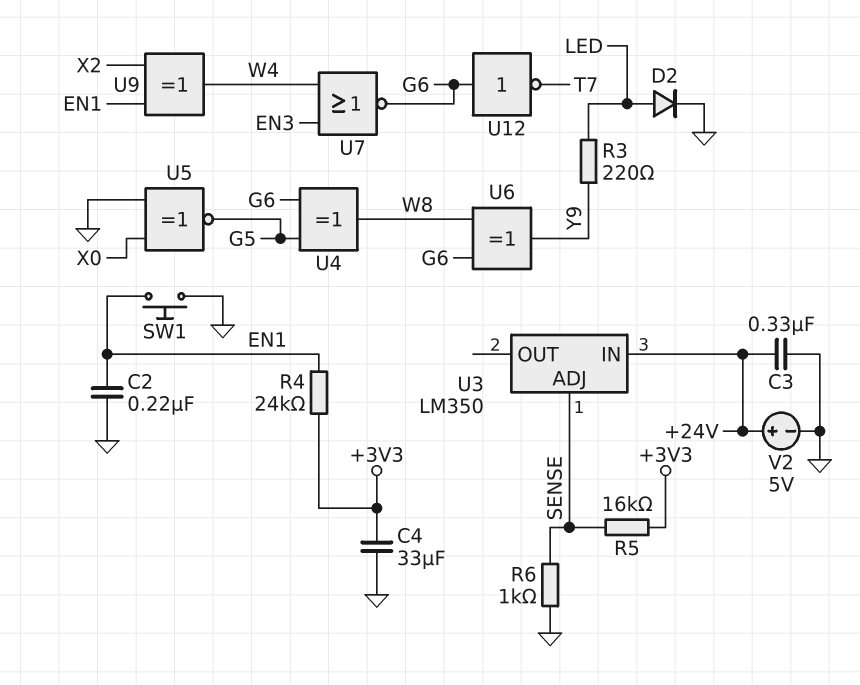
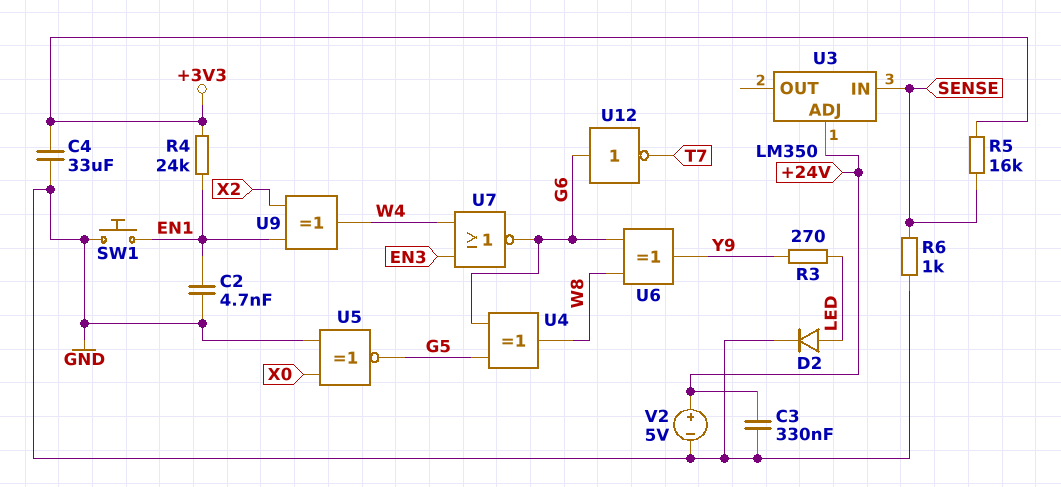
C2: 220nF (EN1, GND) -> 4.7nF (EN1, GND)
R3: 220 (LED, Y9) -> 270 (LED, Y9)
U3 pin ADJ: SENSE -> +24V
U3 pin IN: +24V -> SENSE

